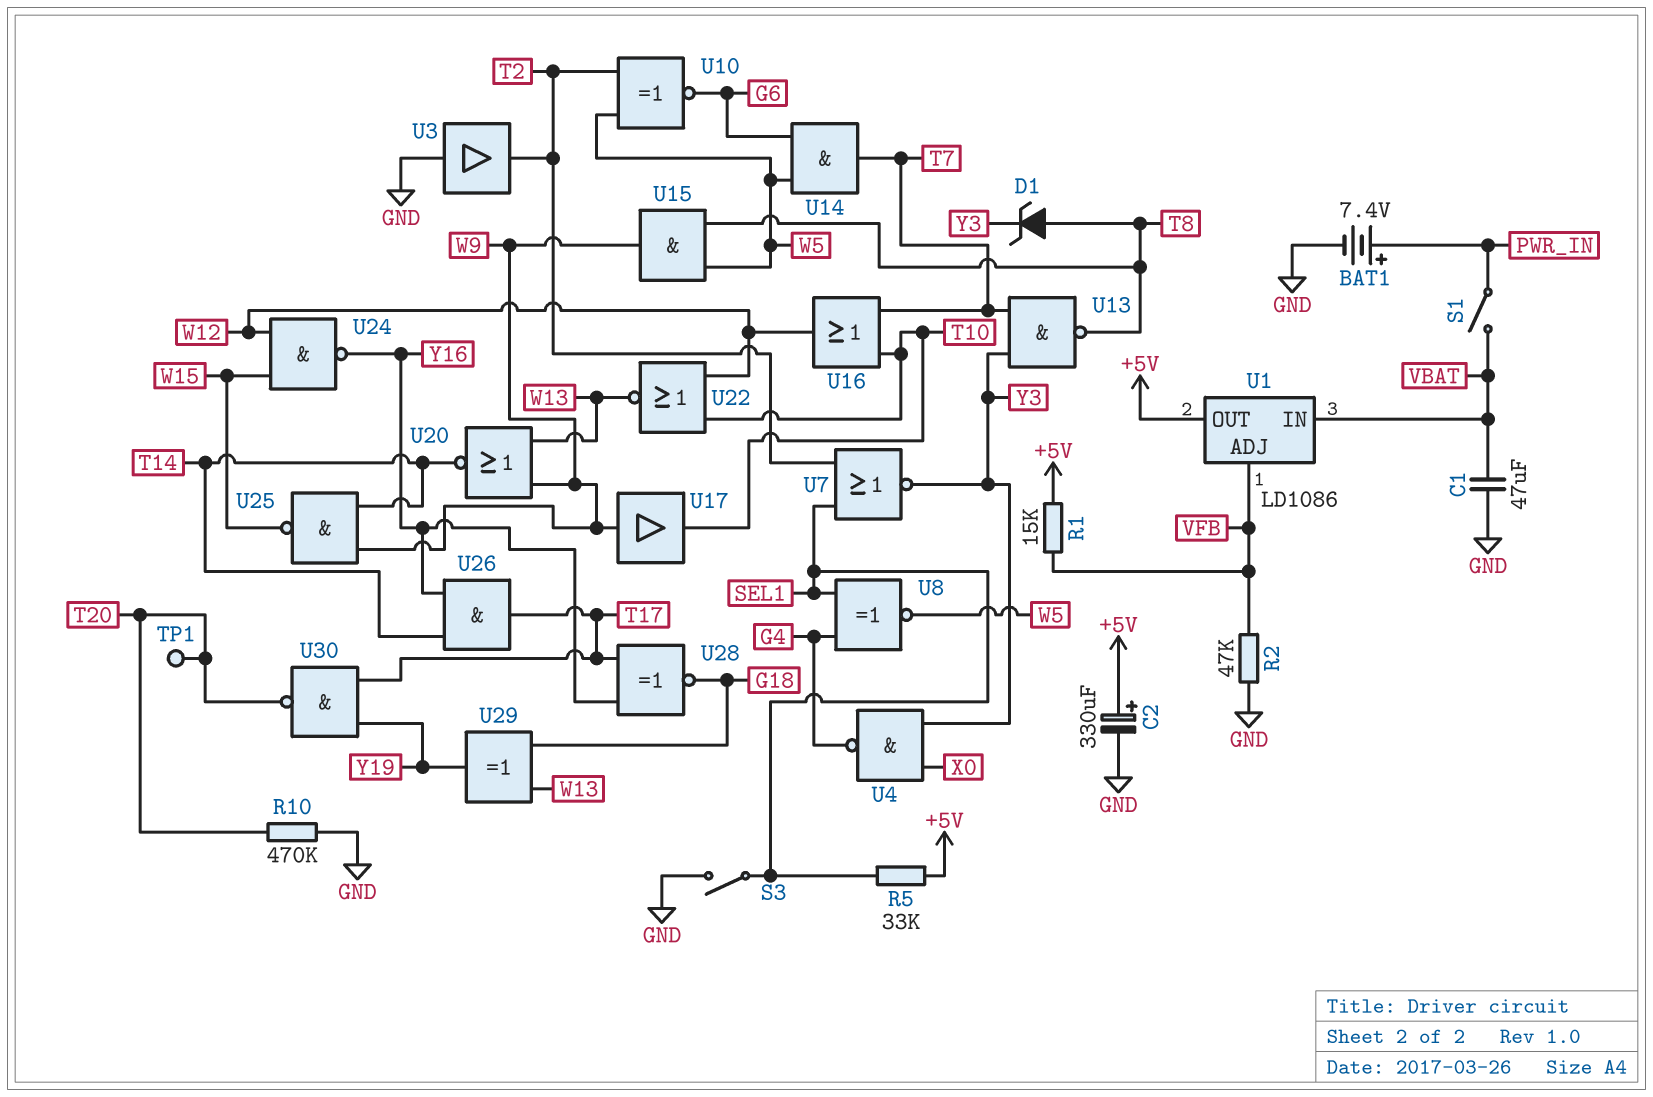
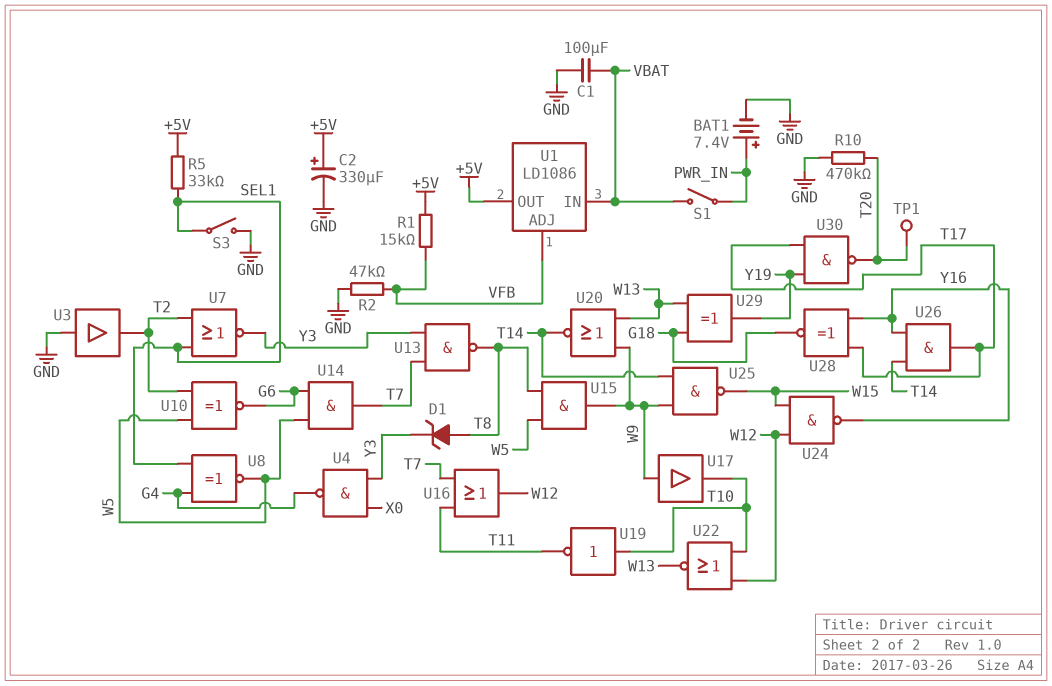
C1: 47uF (GND, VBAT) -> 100uF (GND, VBAT)
U16: OR (in T7, in T10, out W12) -> OR (in T7, in T11, out W12)
U19: none -> NOT (in T10, out T11)

